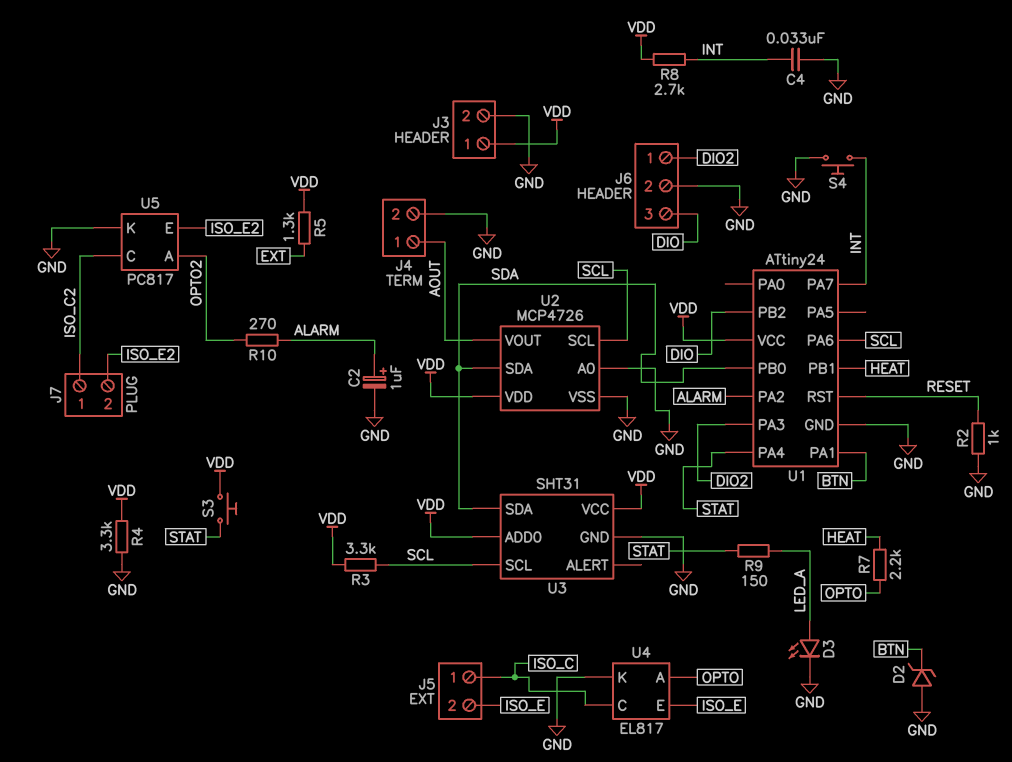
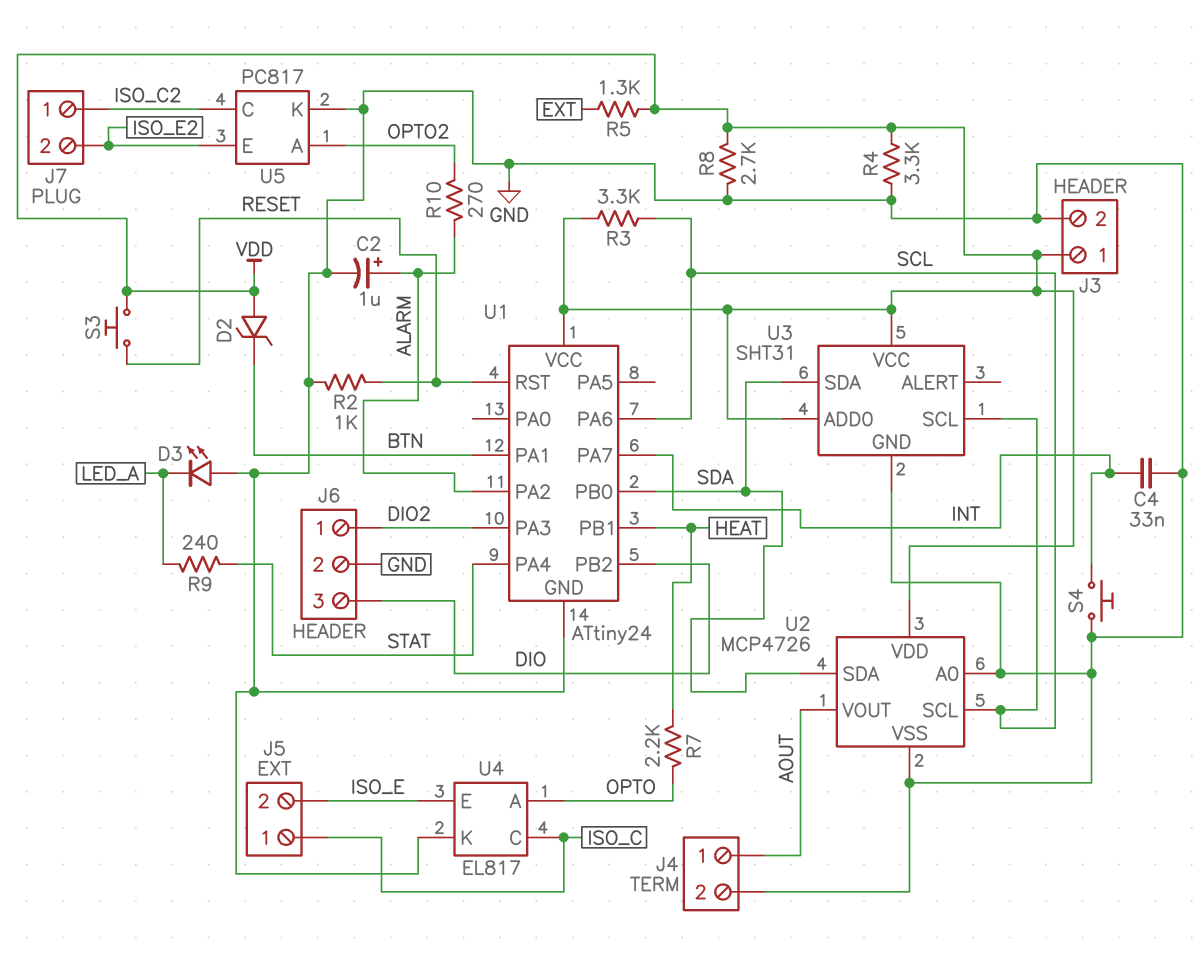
D2: zener (A GND, K BTN) -> zener (A VDD, K BTN)
D3: LED (A LED_A, K GND) -> LED (A GND, K LED_A)
R8: 2.7k (INT, VDD) -> 2.7k (GND, VDD)
R9: 150 (LED_A, STAT) -> 240 (LED_A, STAT)
S3: button (STAT, VDD) -> button (RESET, VDD)

